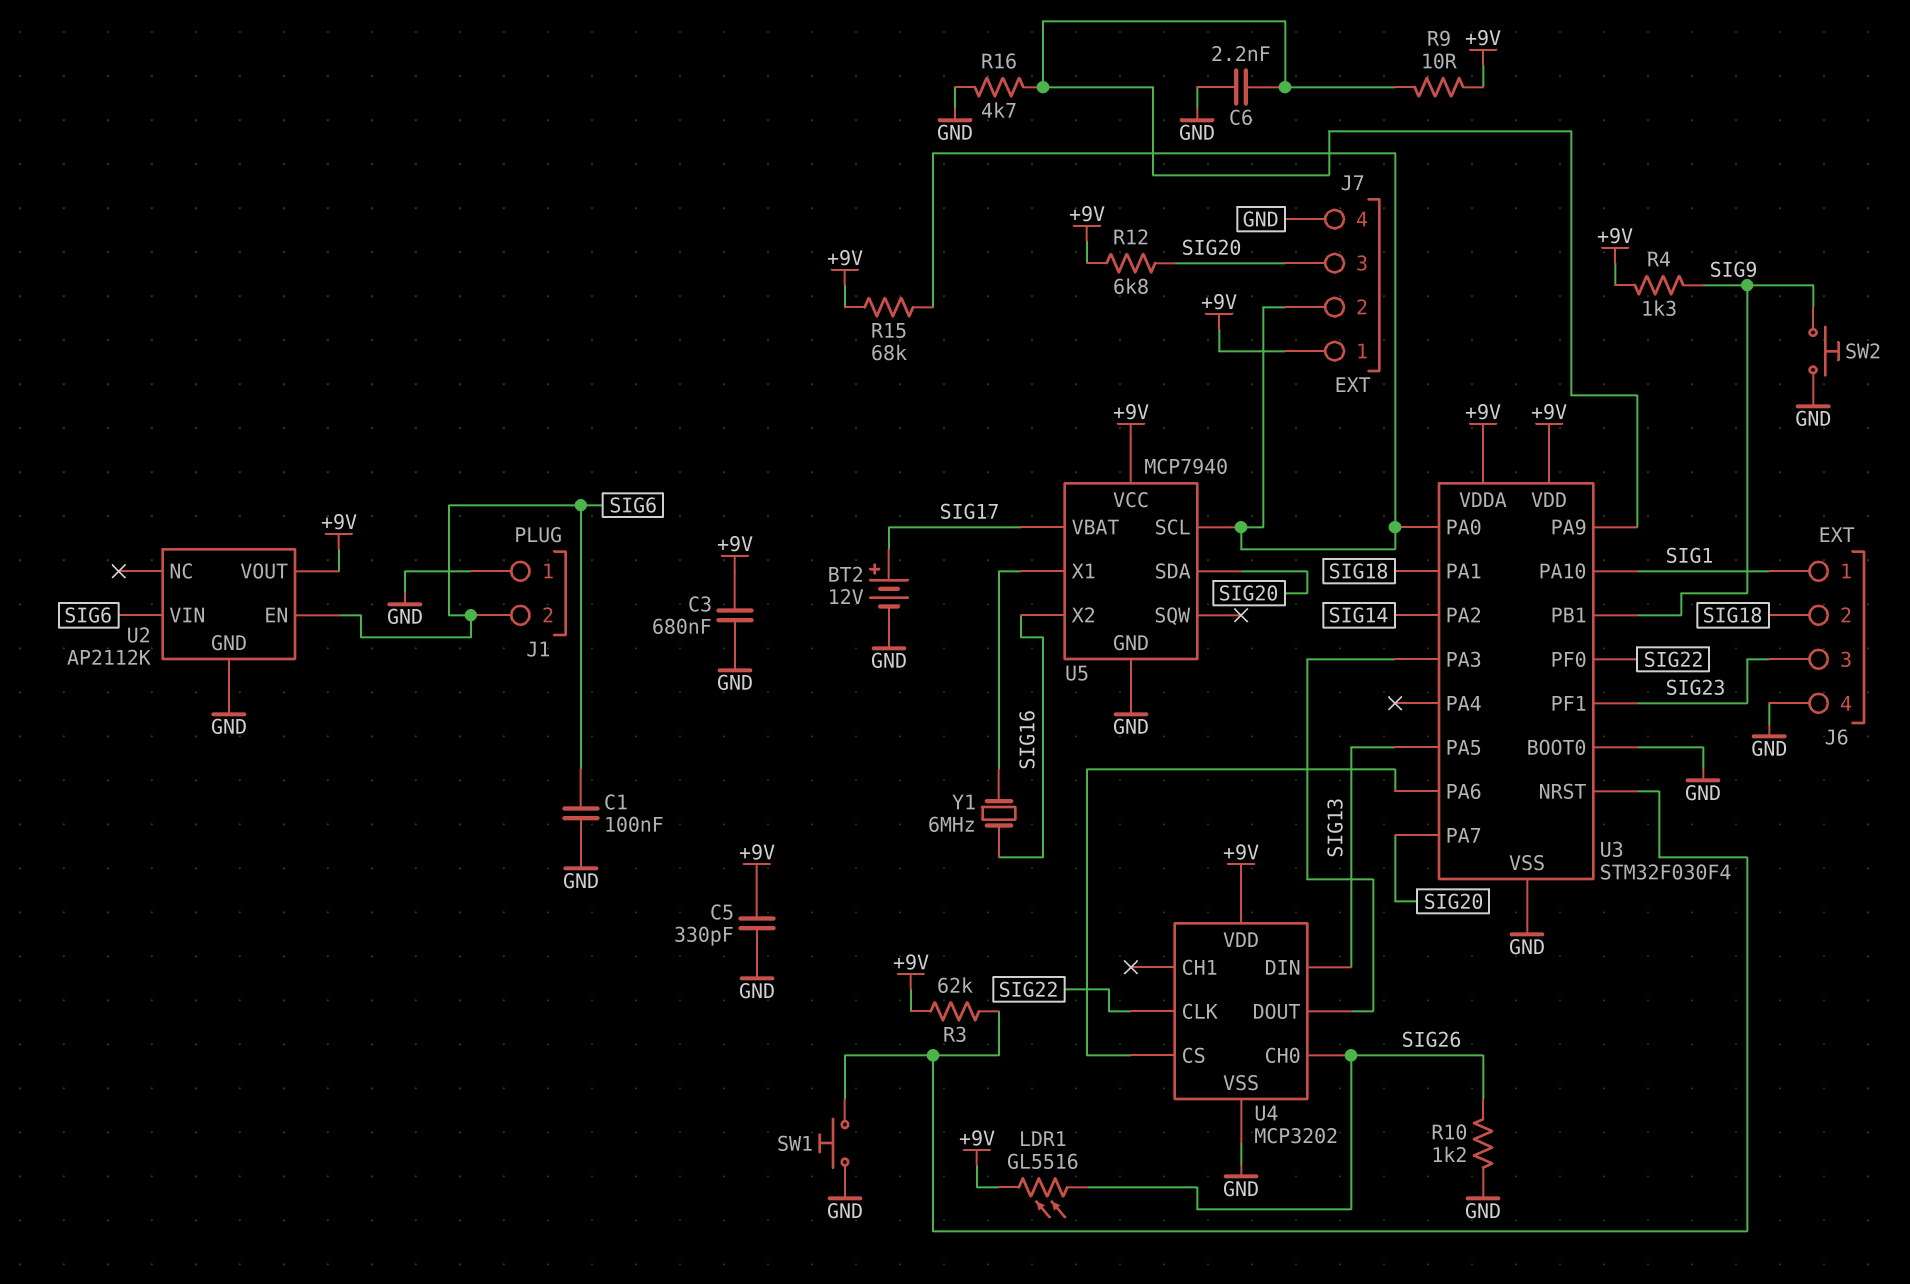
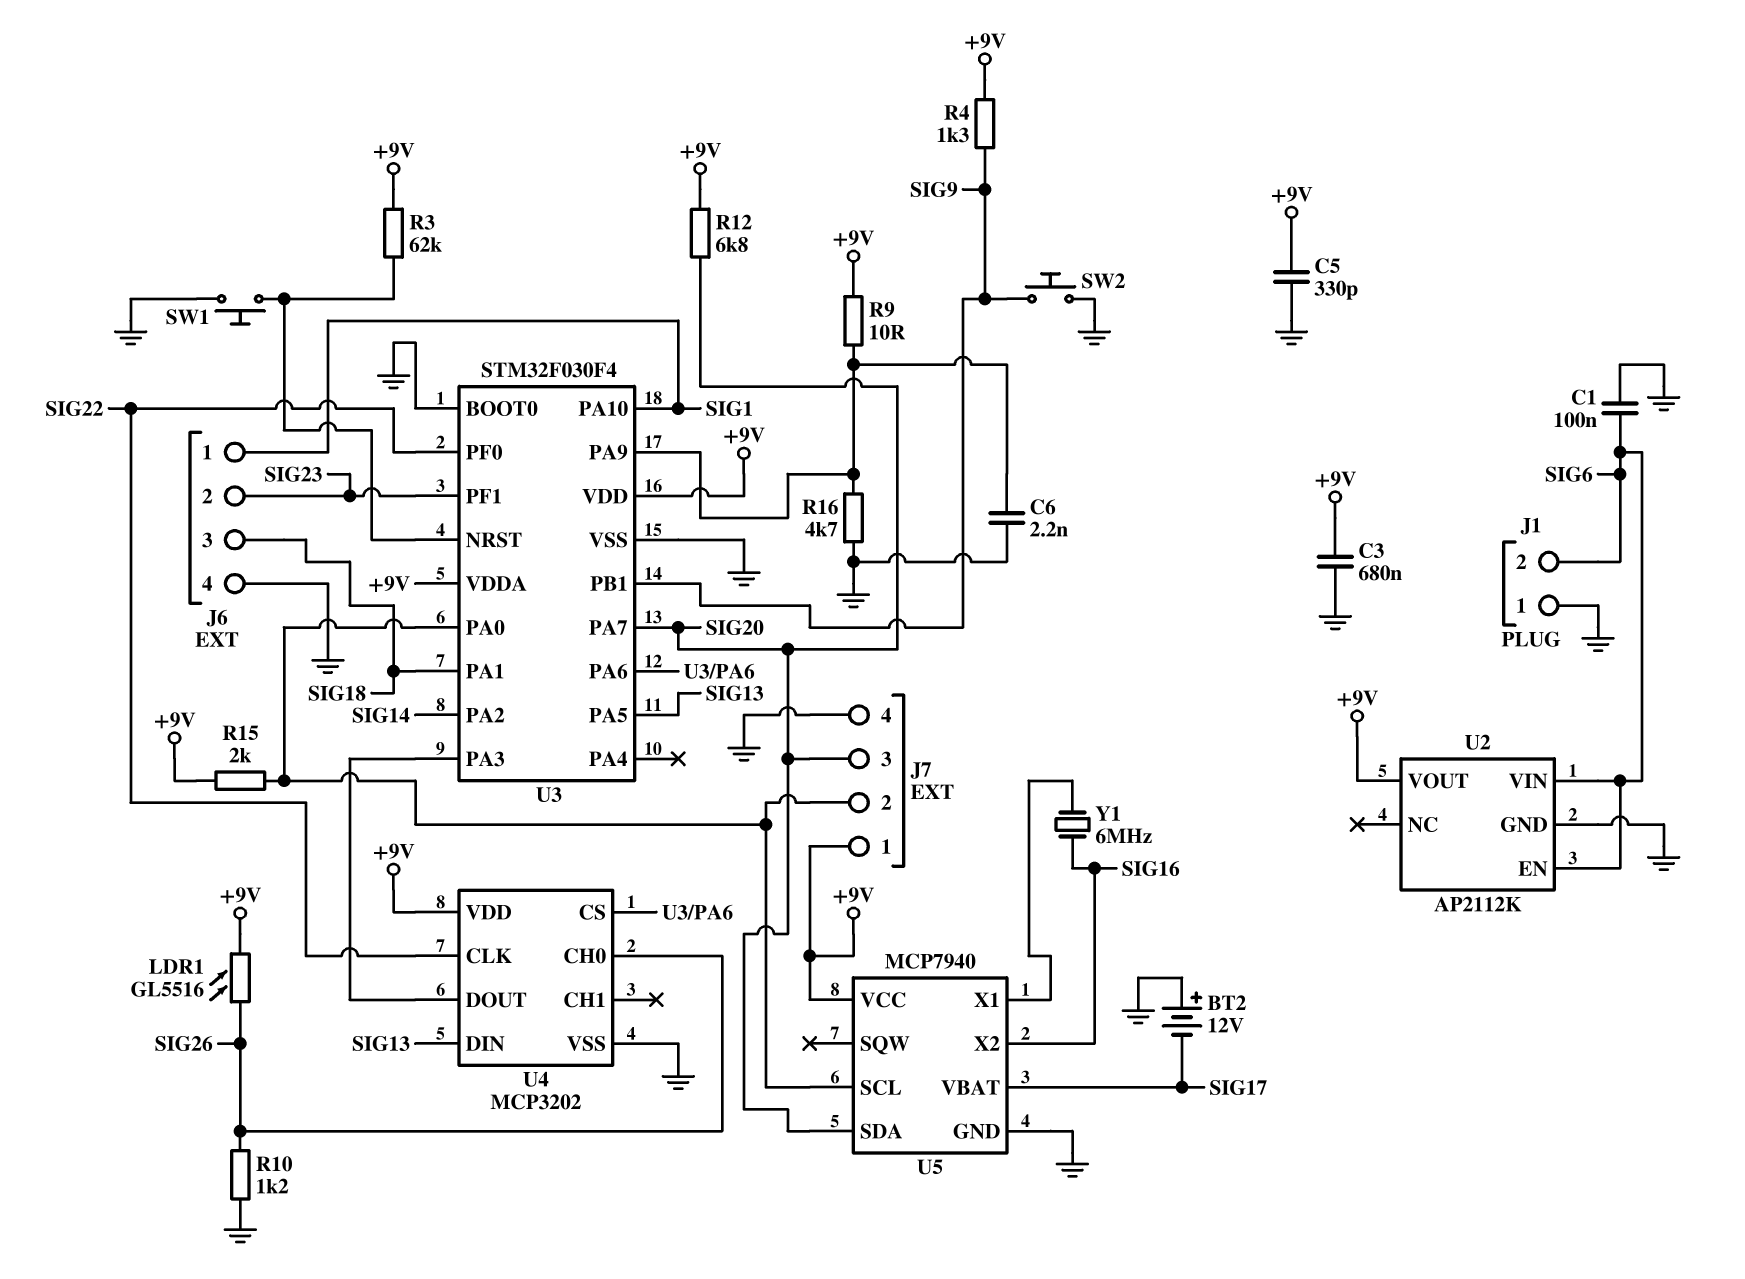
BT2: 12V (plus SIG17, minus GND) -> 12V (plus GND, minus SIG17)
J6 pin 2: SIG18 -> SIG23
J6 pin 3: SIG23 -> SIG18
R15: 68k (+9V, J7/2) -> 2k (+9V, J7/2)

